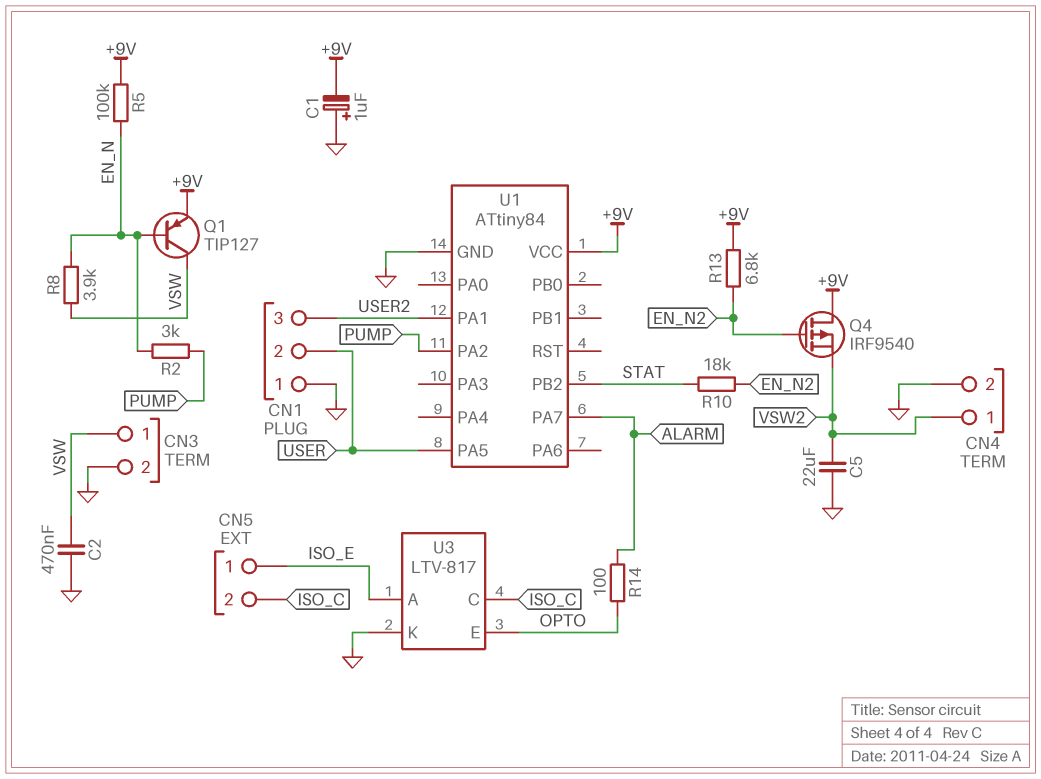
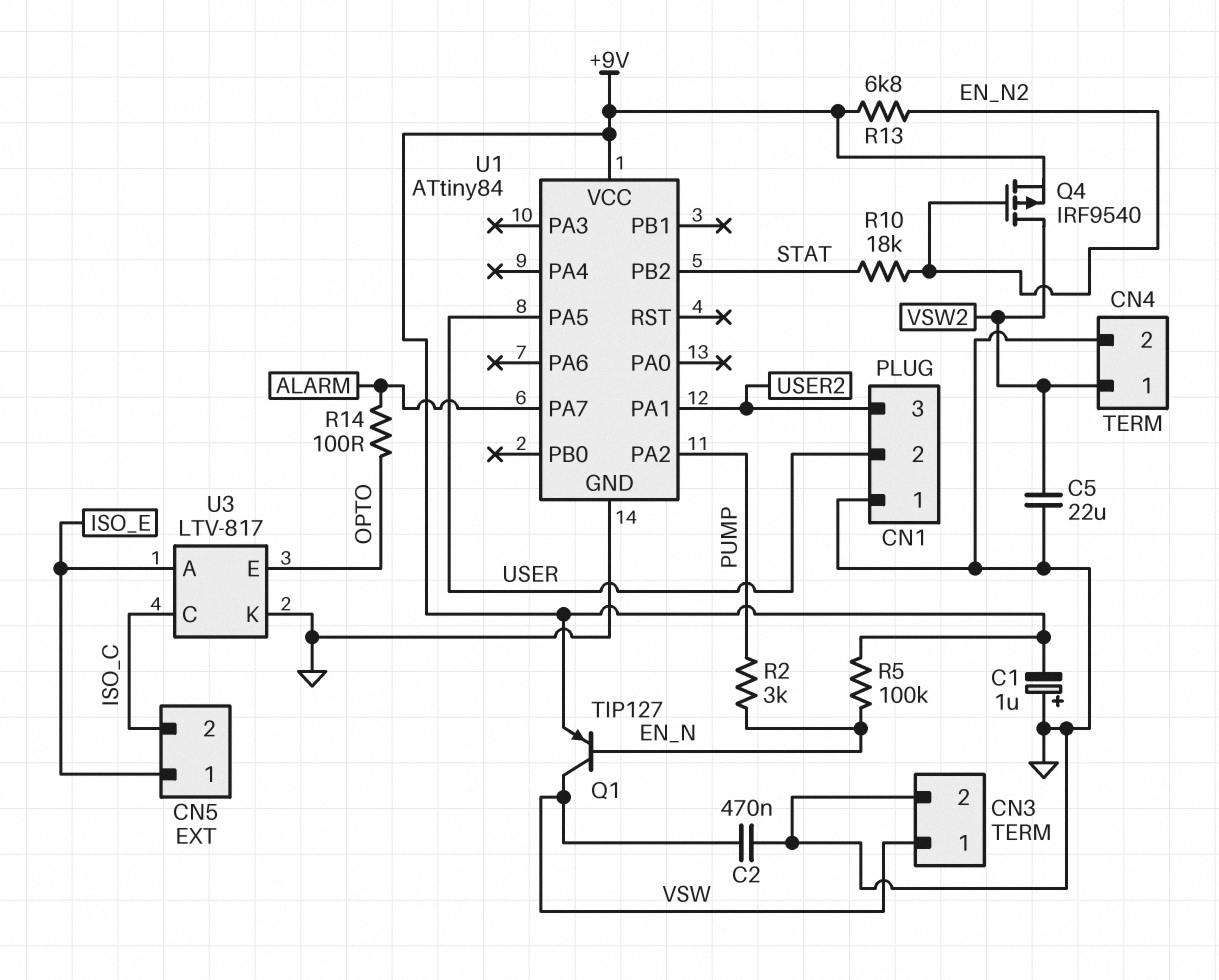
Q4: PMOS IRF9540 (G EN_N2, D +9V, S VSW2) -> PMOS IRF9540 (G EN_N2, D VSW2, S +9V)
R8: 3.9k (EN_N, VSW) -> none

